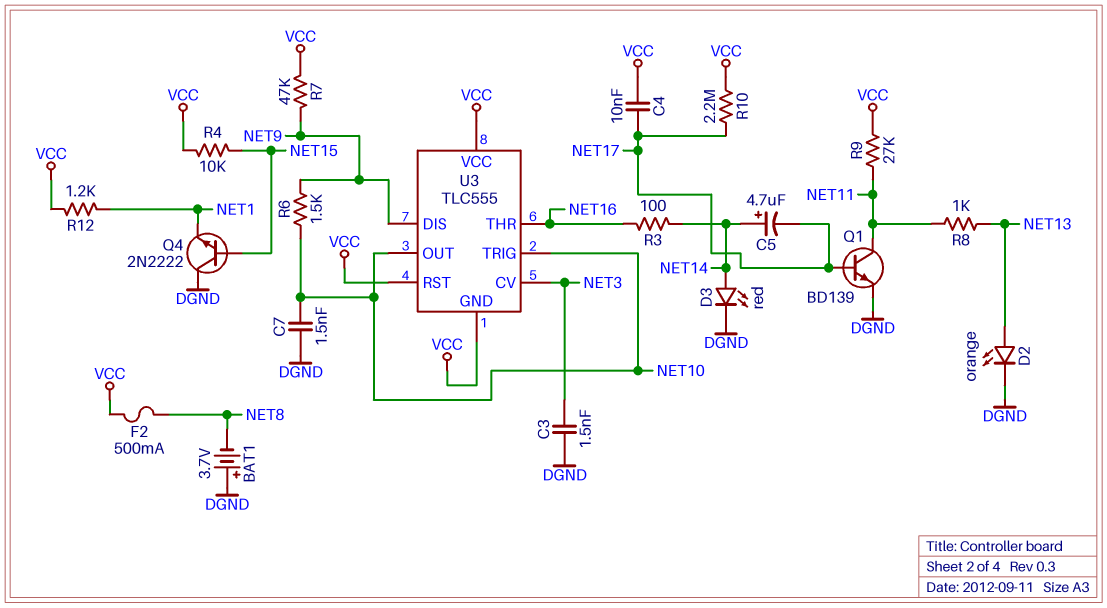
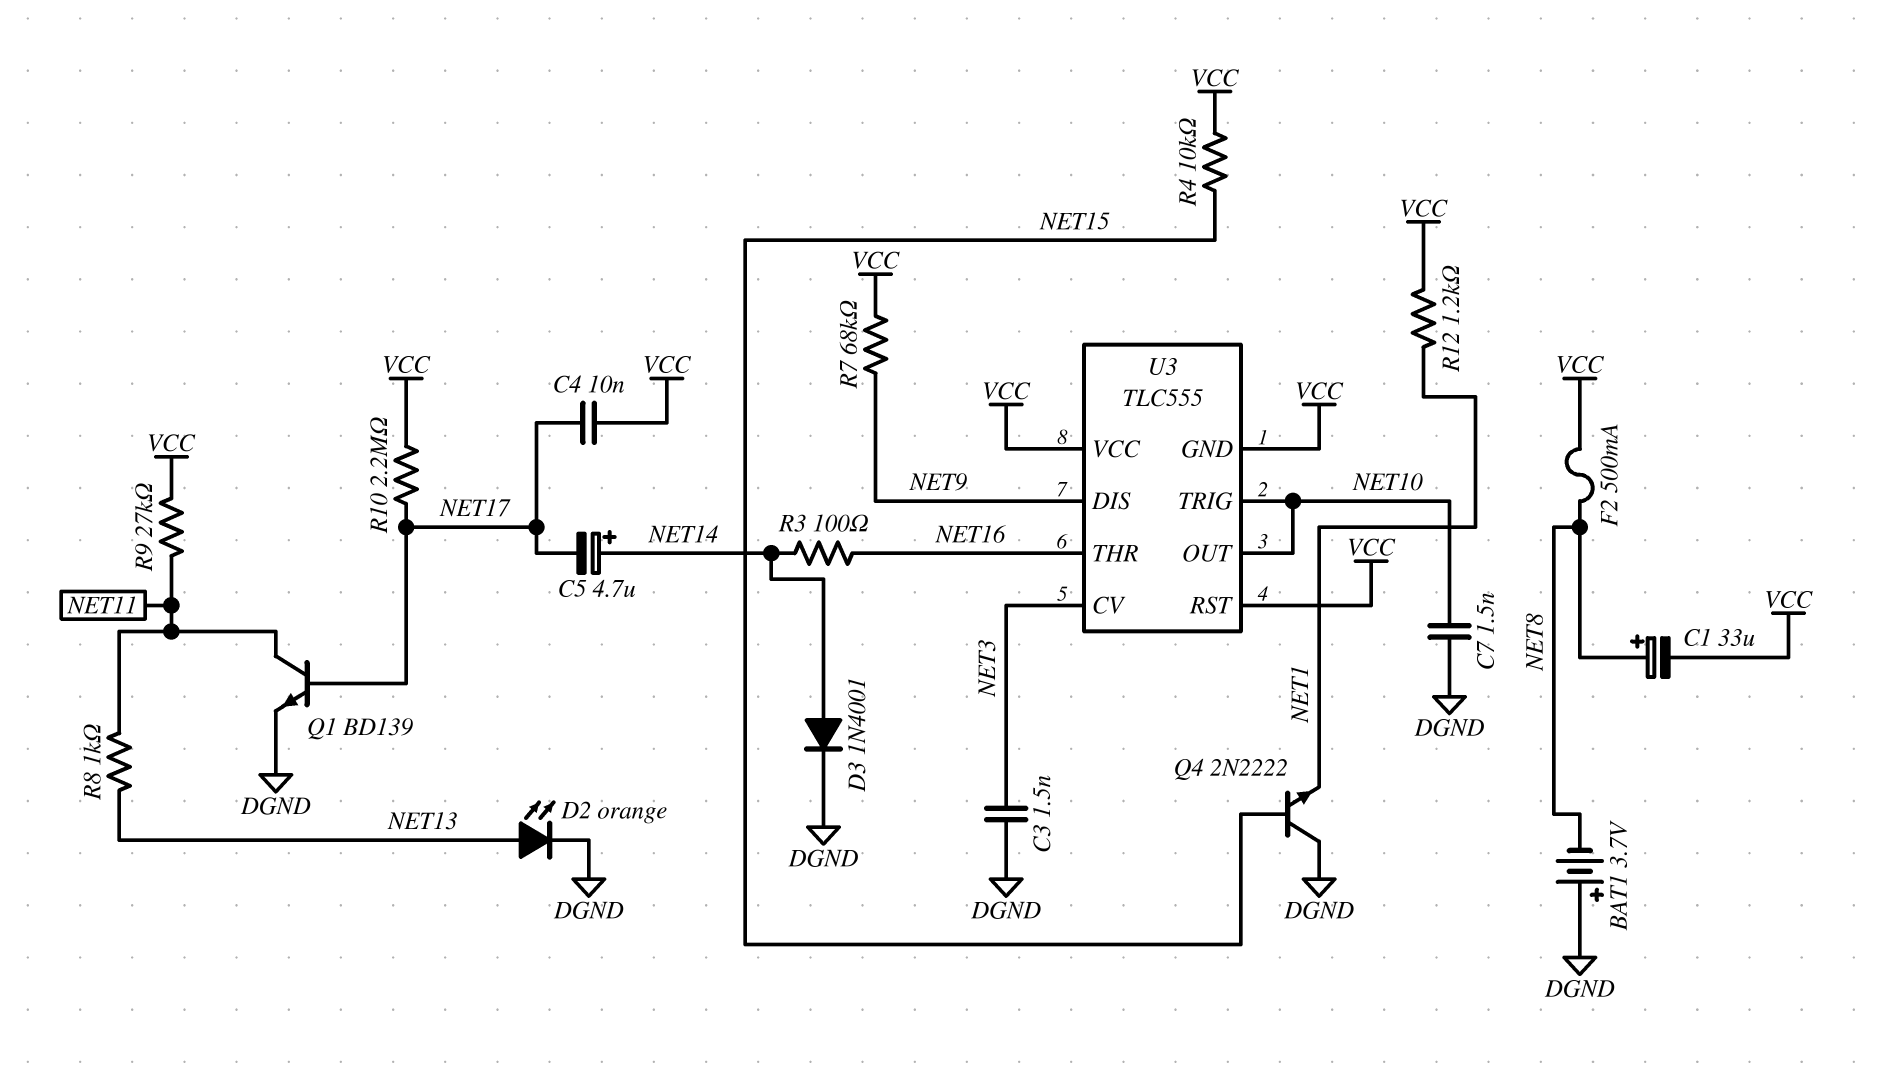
C1: none -> 33uF (plus NET8, minus VCC)
D3: LED red (A NET14, K DGND) -> diode 1N4001 (A NET14, K DGND)
R6: 1.5k (NET9, NET10) -> none
R7: 47k (NET9, VCC) -> 68k (NET9, VCC)

